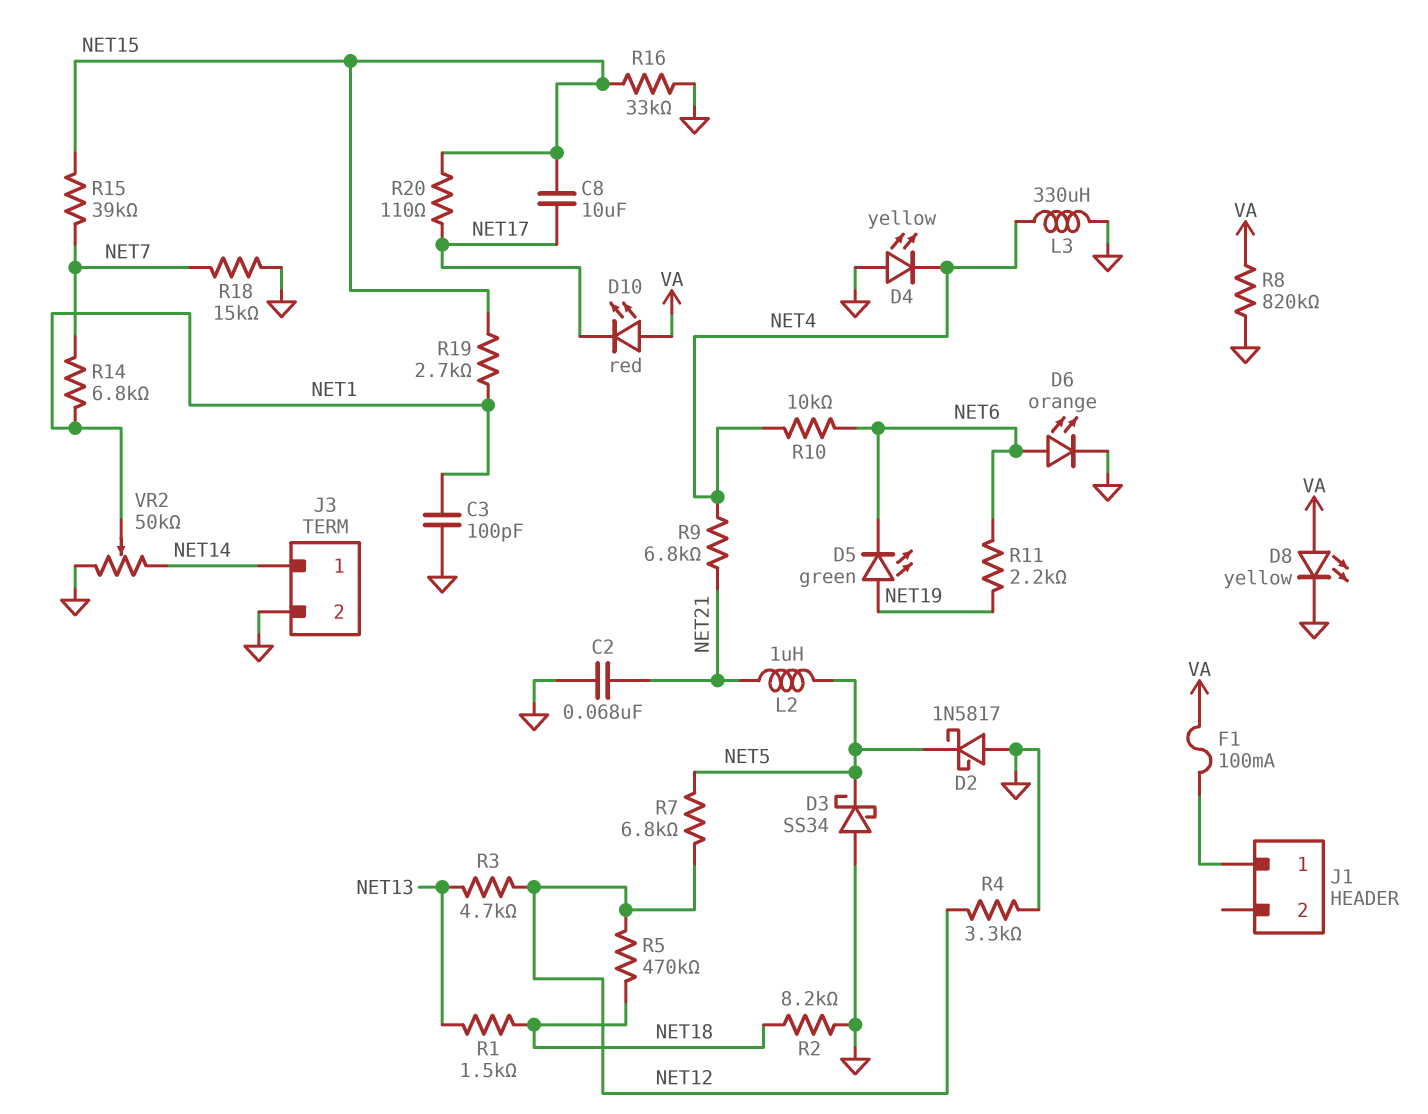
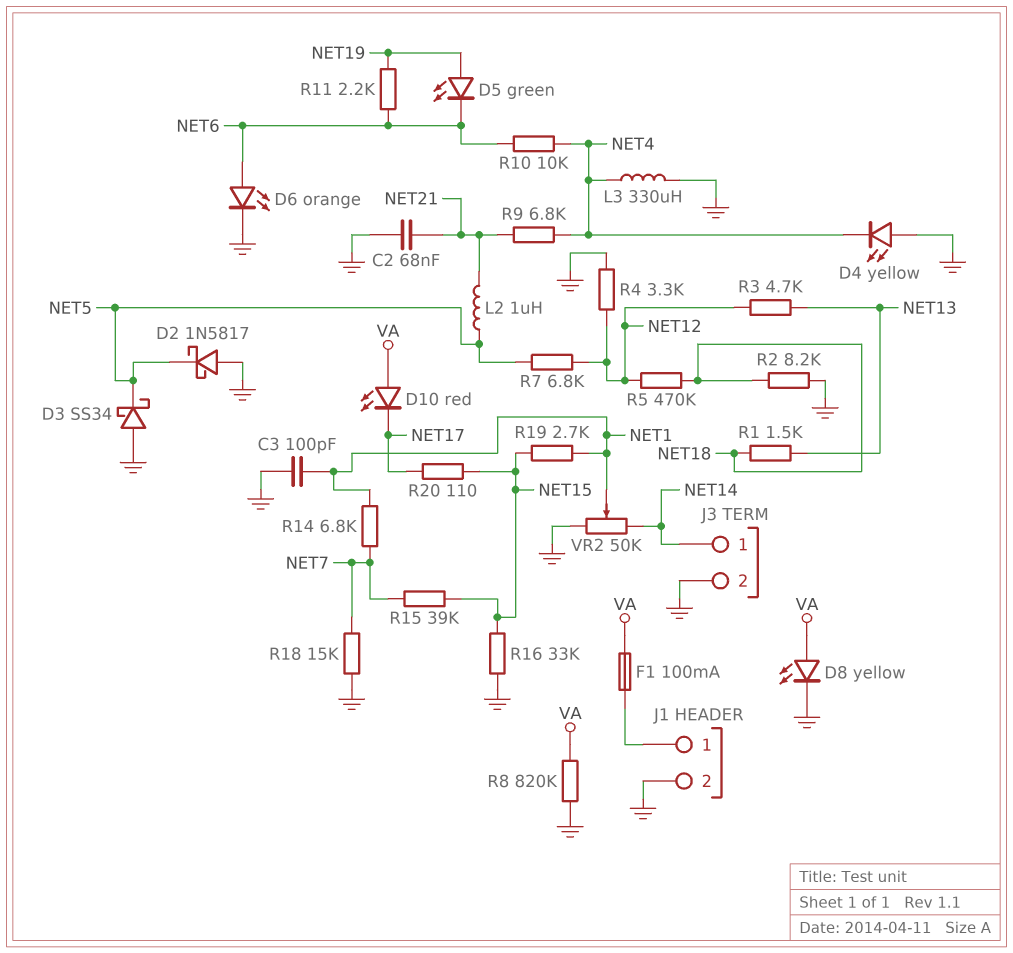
C8: 10uF (NET15, NET17) -> none
J1 pin 2: none -> GND

